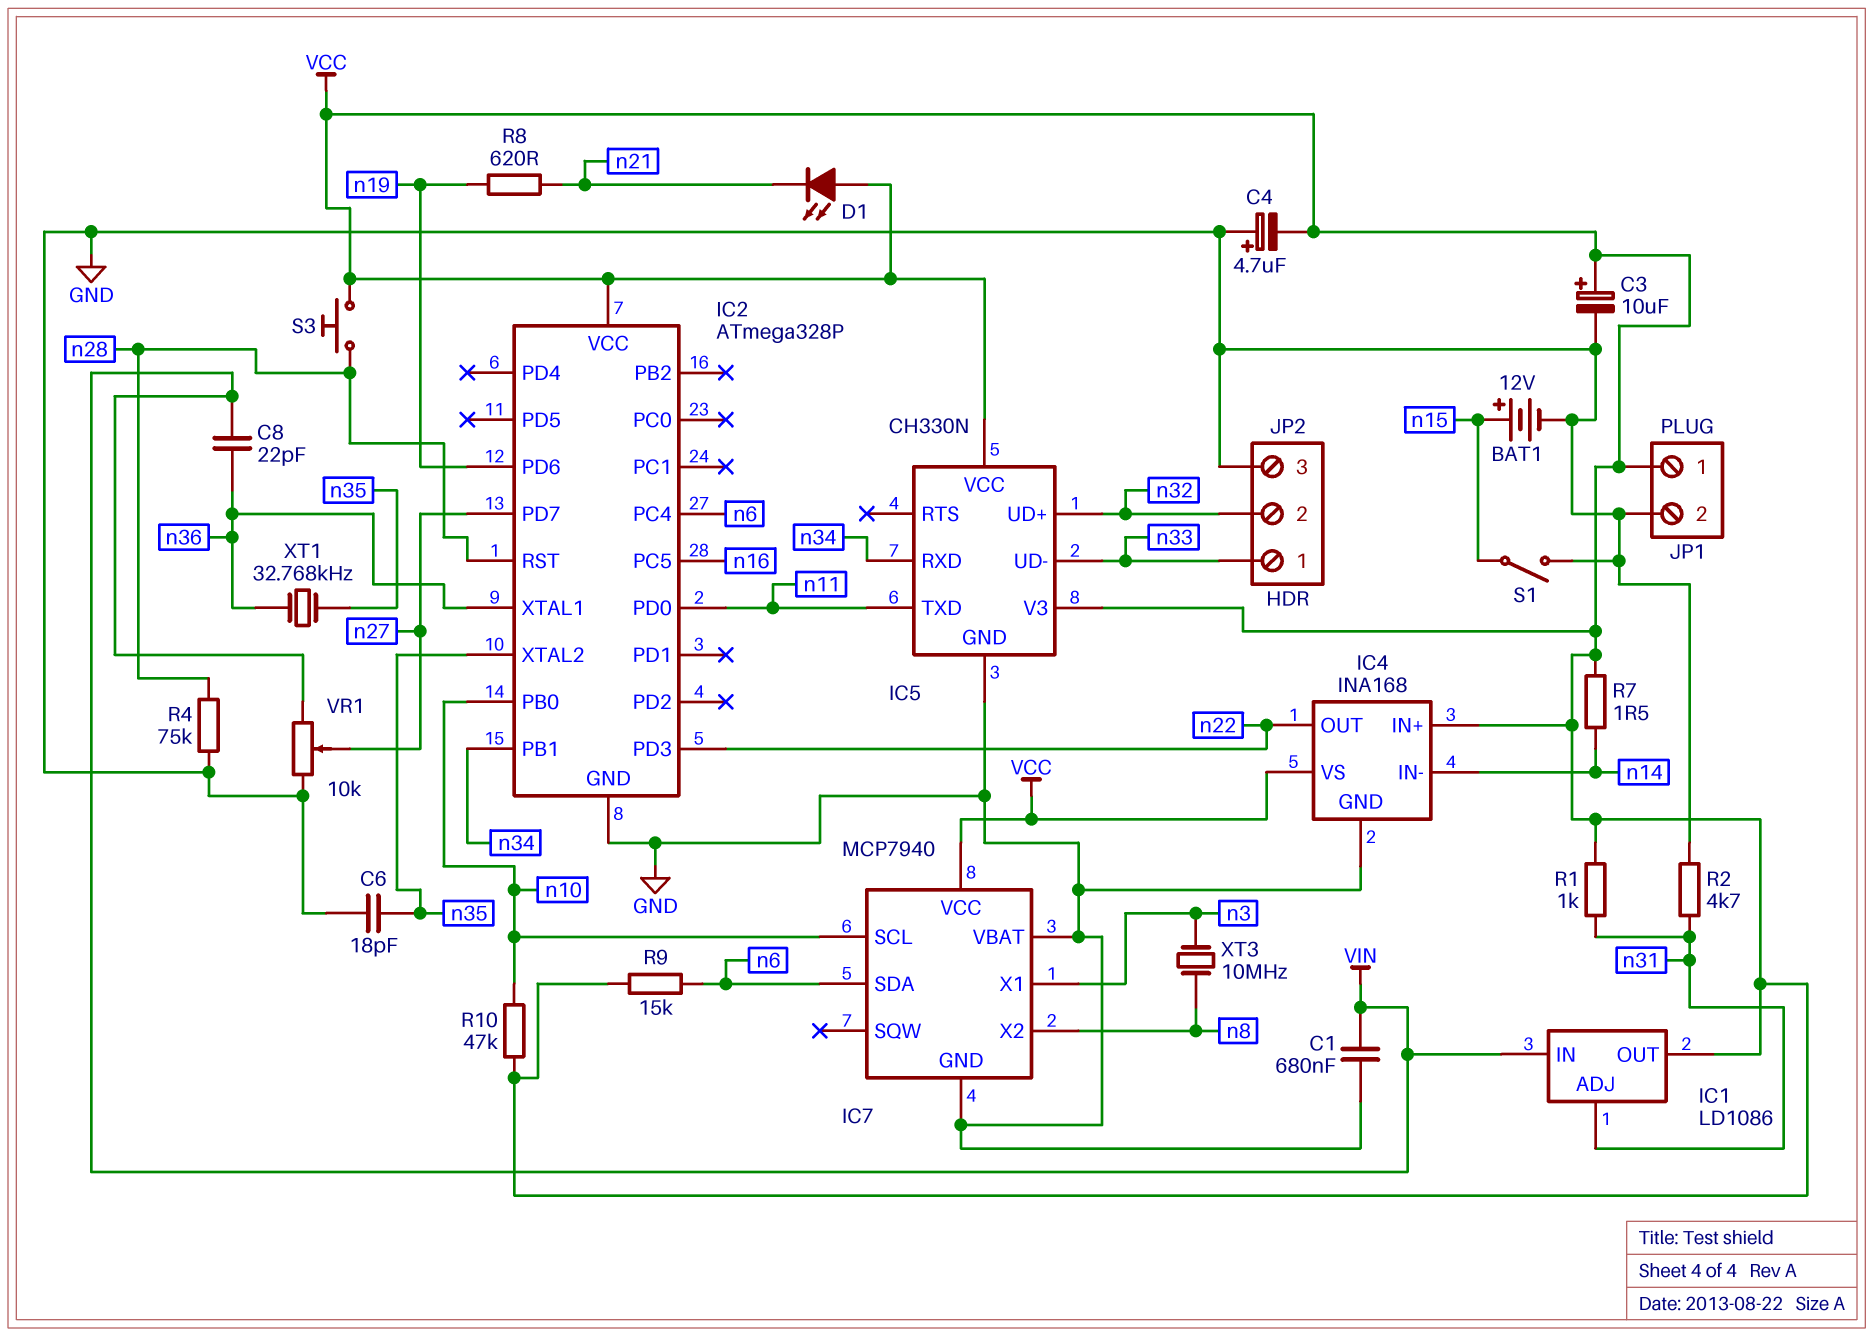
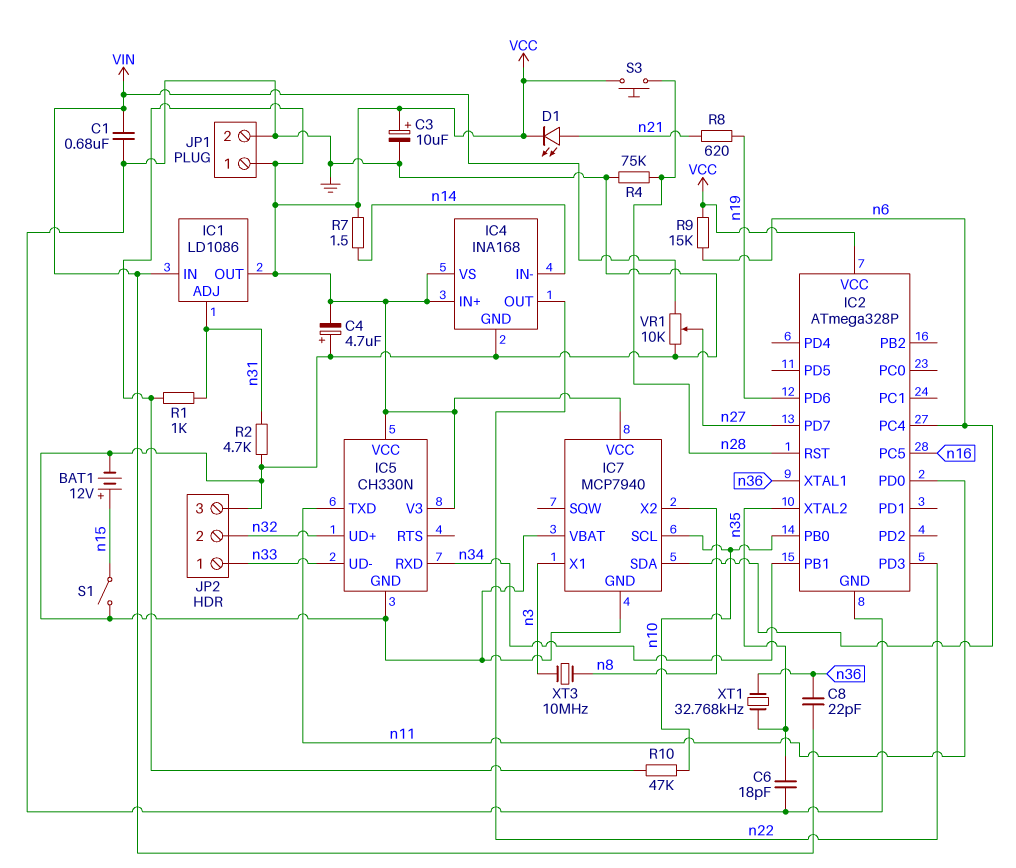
D1: LED (A VCC, K n21) -> LED (A n21, K VCC)

